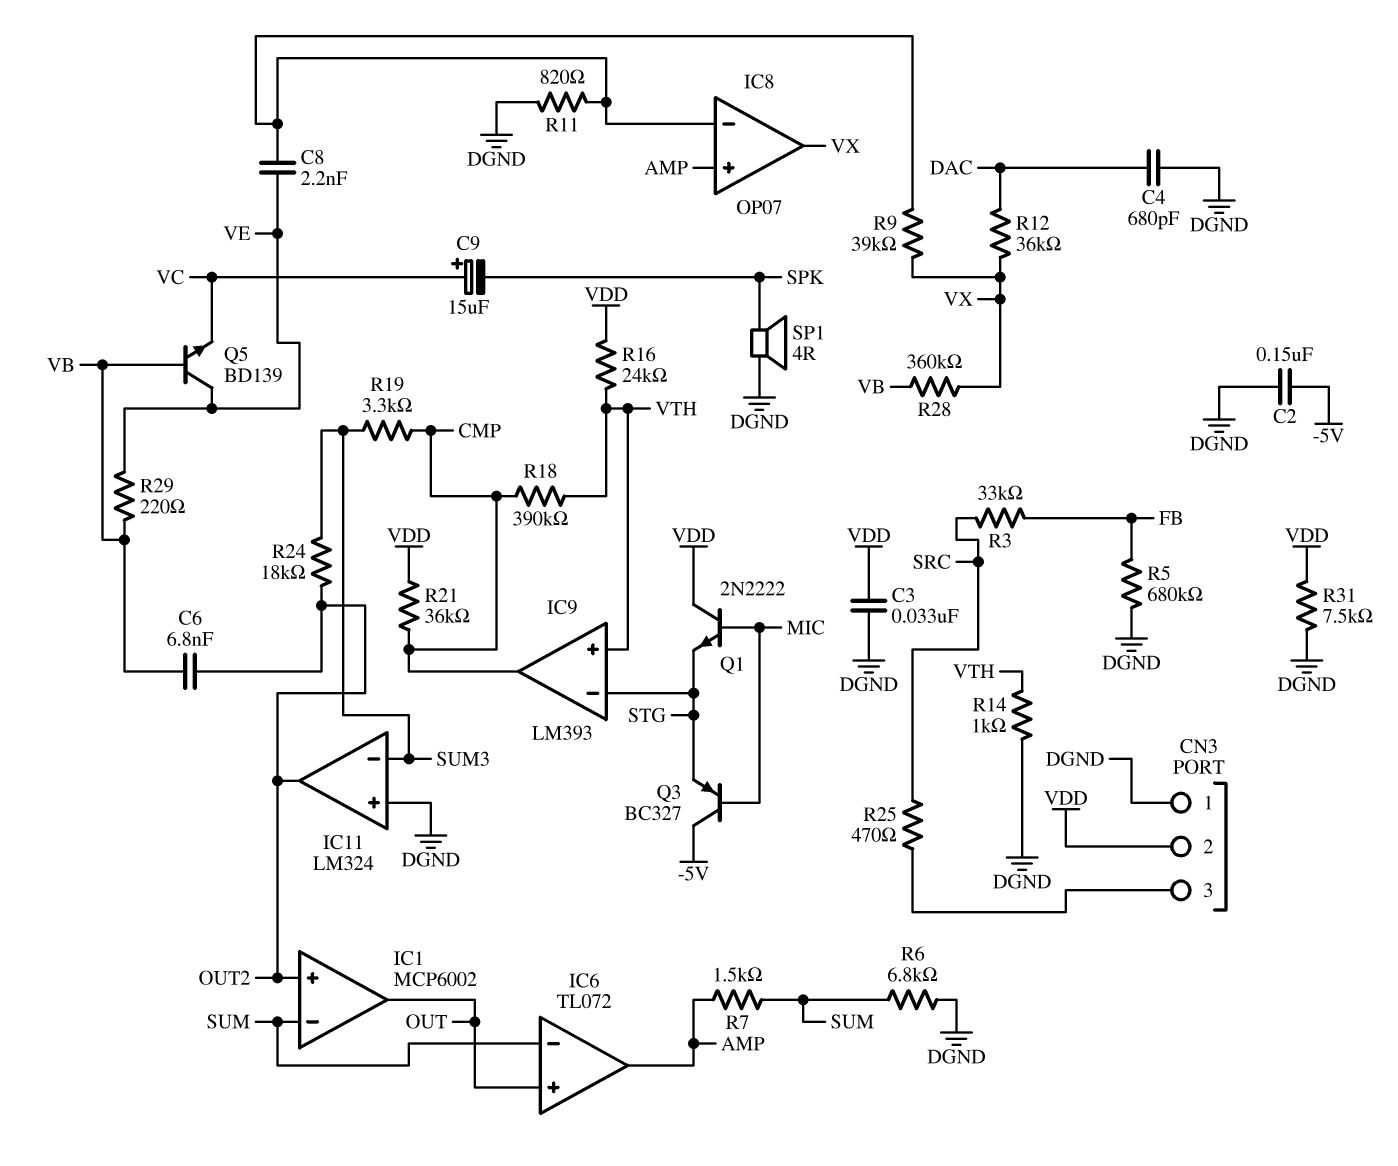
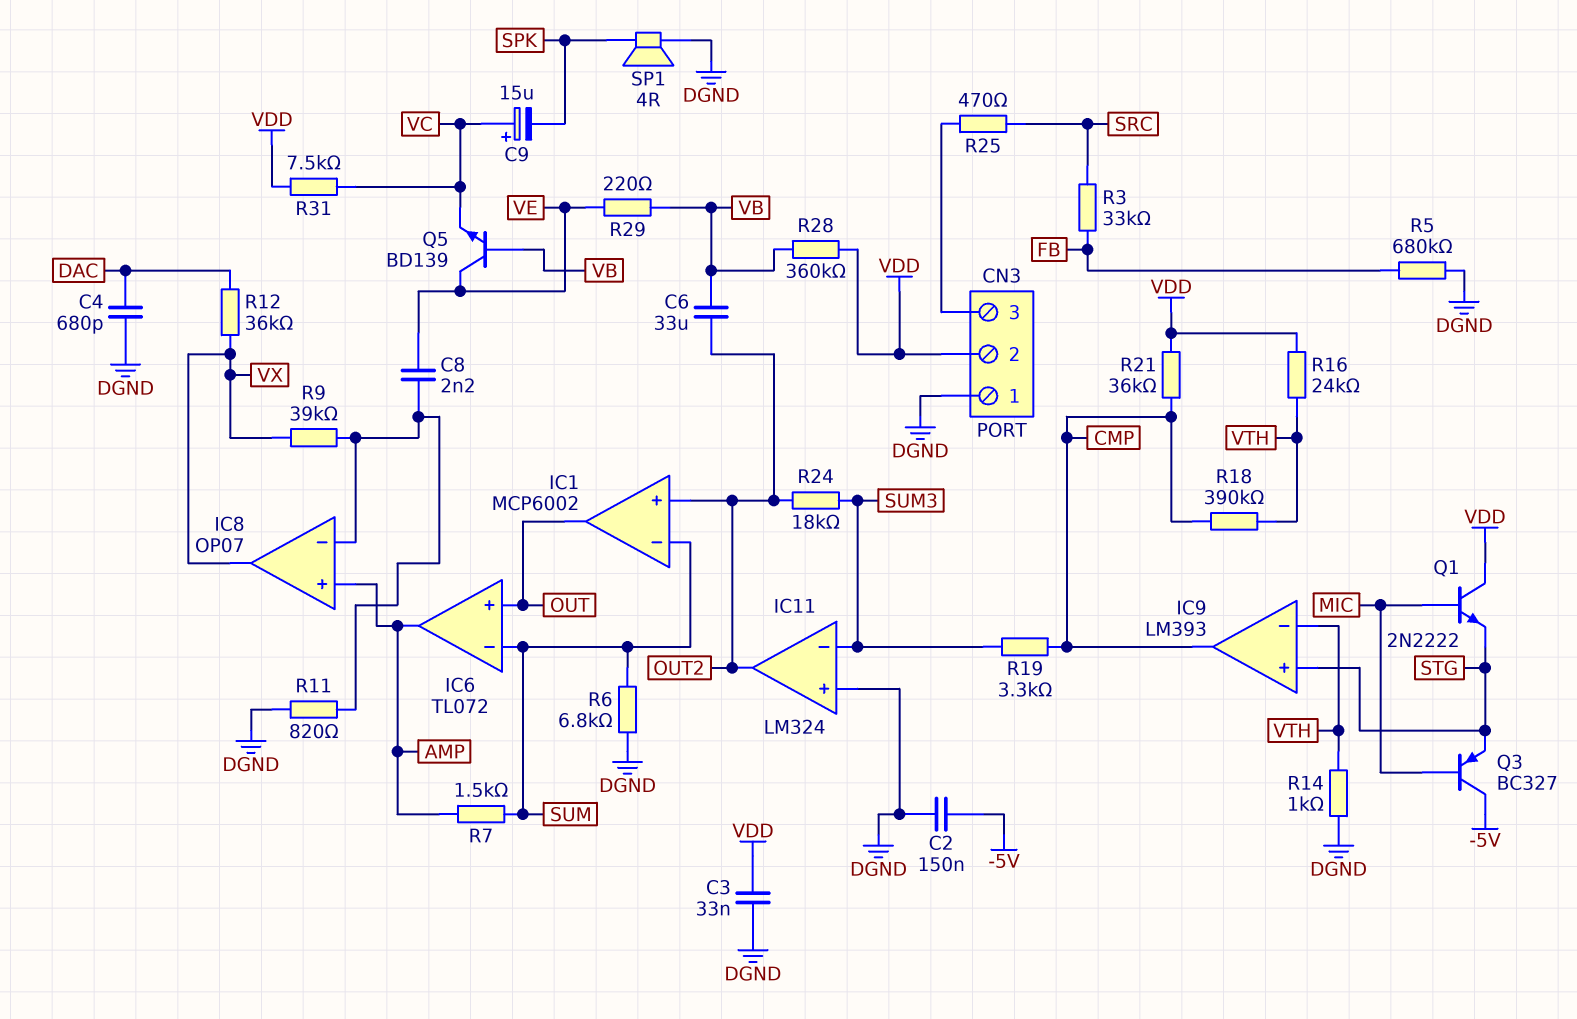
C6: 6.8nF (OUT2, VB) -> 33uF (OUT2, VB)
IC9 pin in+: VTH -> STG
IC9 pin in-: STG -> VTH
R28: 360k (VB, VX) -> 360k (VB, VDD)
R31: 7.5k (DGND, VDD) -> 7.5k (VC, VDD)

